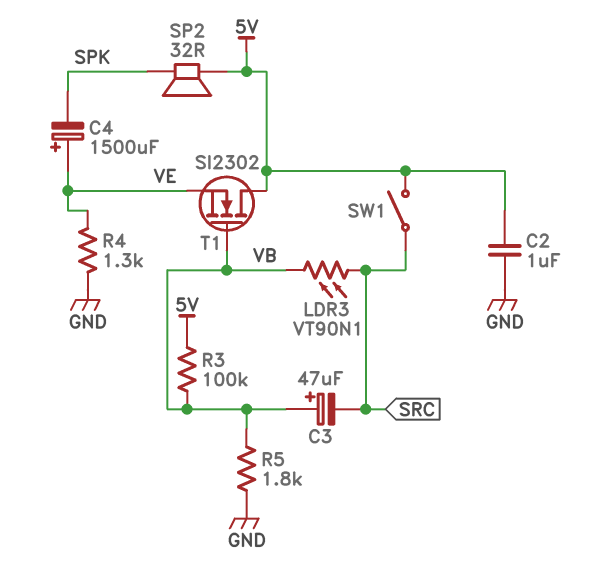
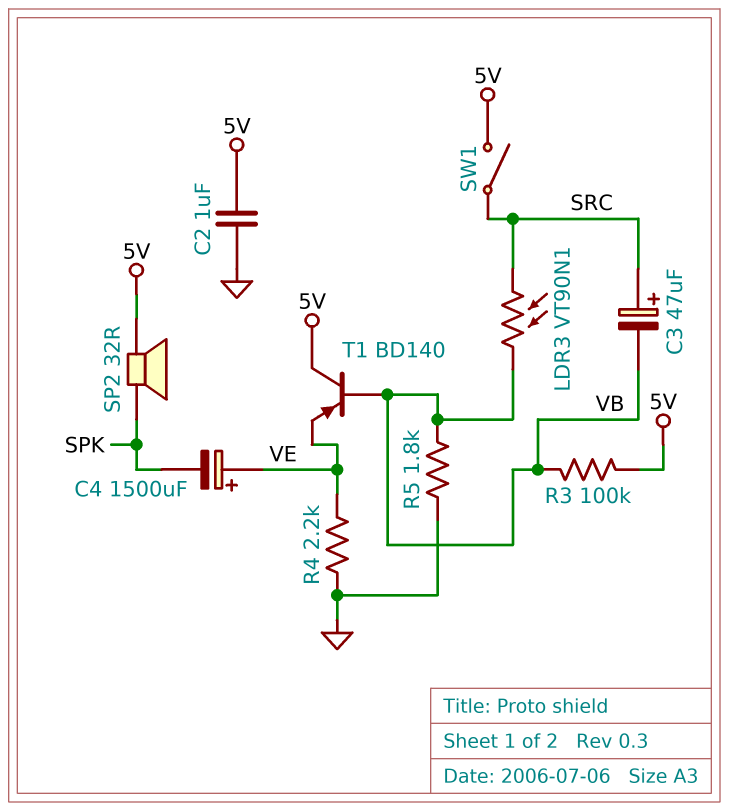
C3: 47uF (plus VB, minus SRC) -> 47uF (plus SRC, minus VB)
R4: 1.3k (GND, VE) -> 2.2k (GND, VE)
T1: NMOS SI2302 (G VB, D 5V, S VE) -> PNP BD140 (B VB, C 5V, E VE)

